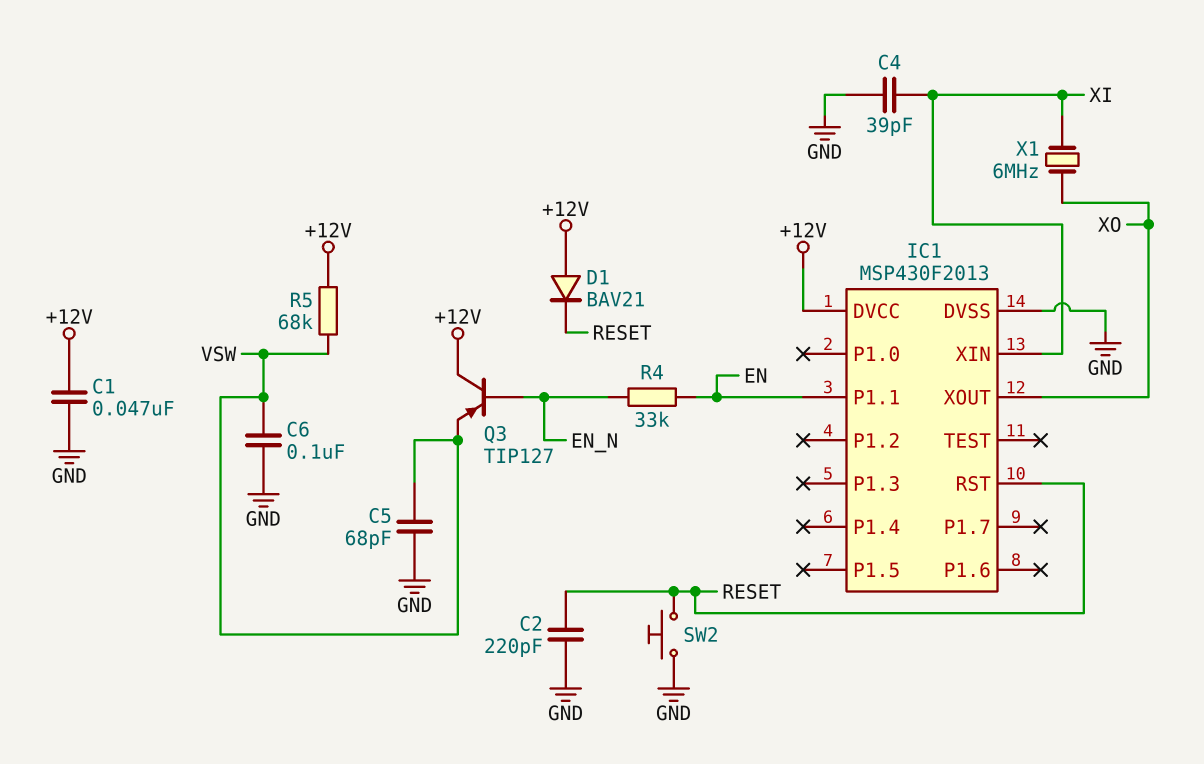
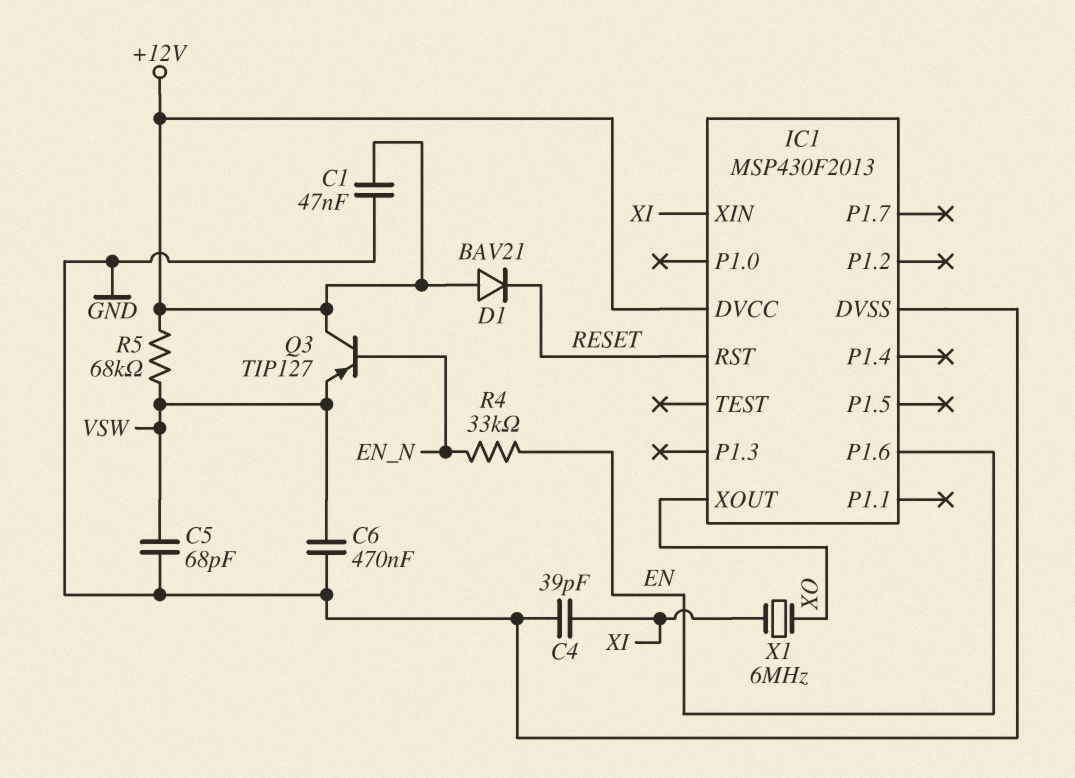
C2: 220pF (GND, RESET) -> none
C6: 100nF (GND, VSW) -> 470nF (GND, VSW)
IC1 pin P1.1: EN -> none
IC1 pin P1.6: none -> EN
SW2: button (GND, RESET) -> none

